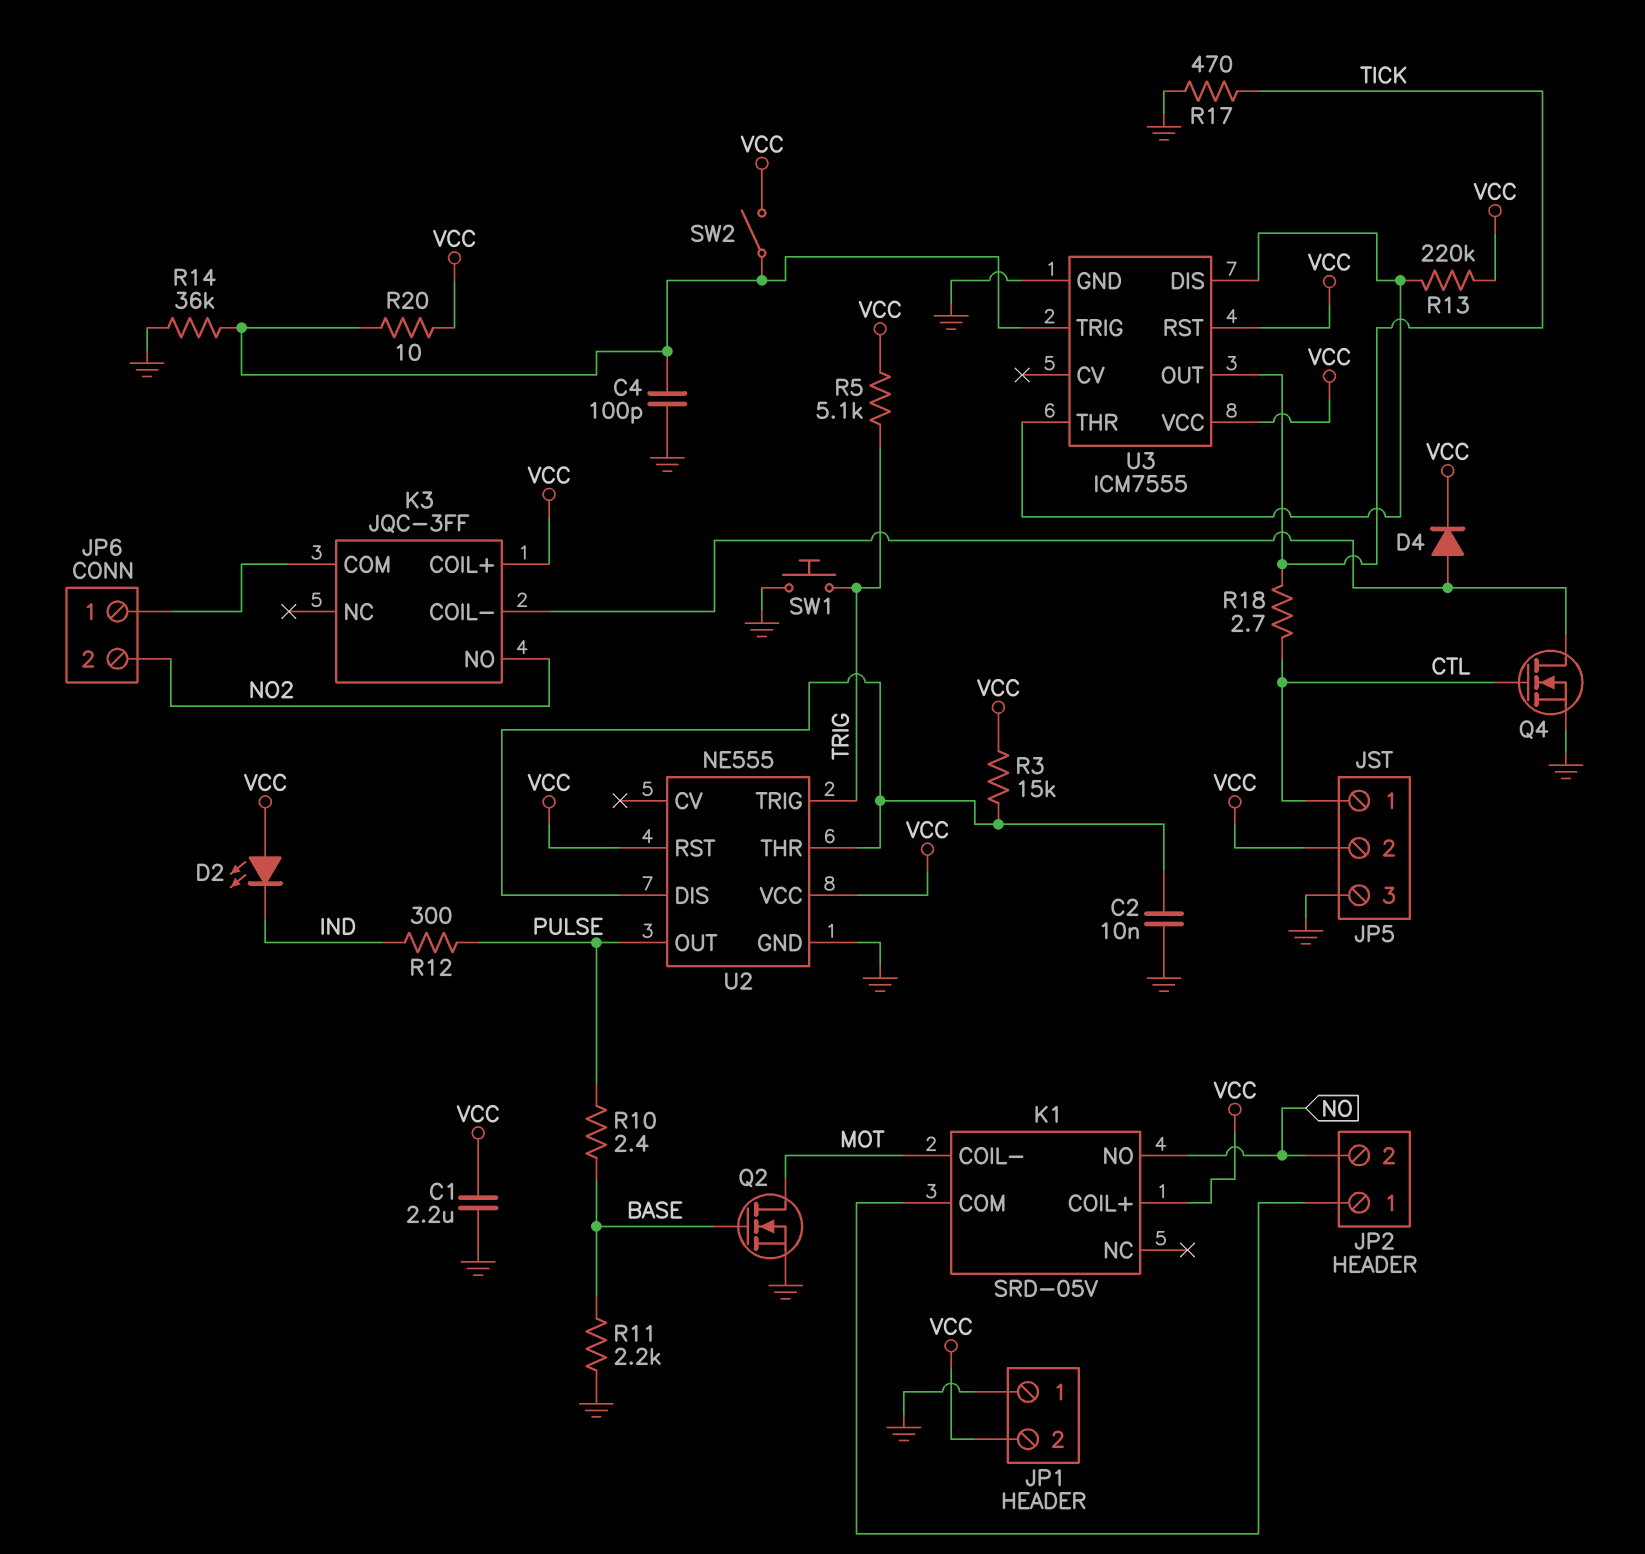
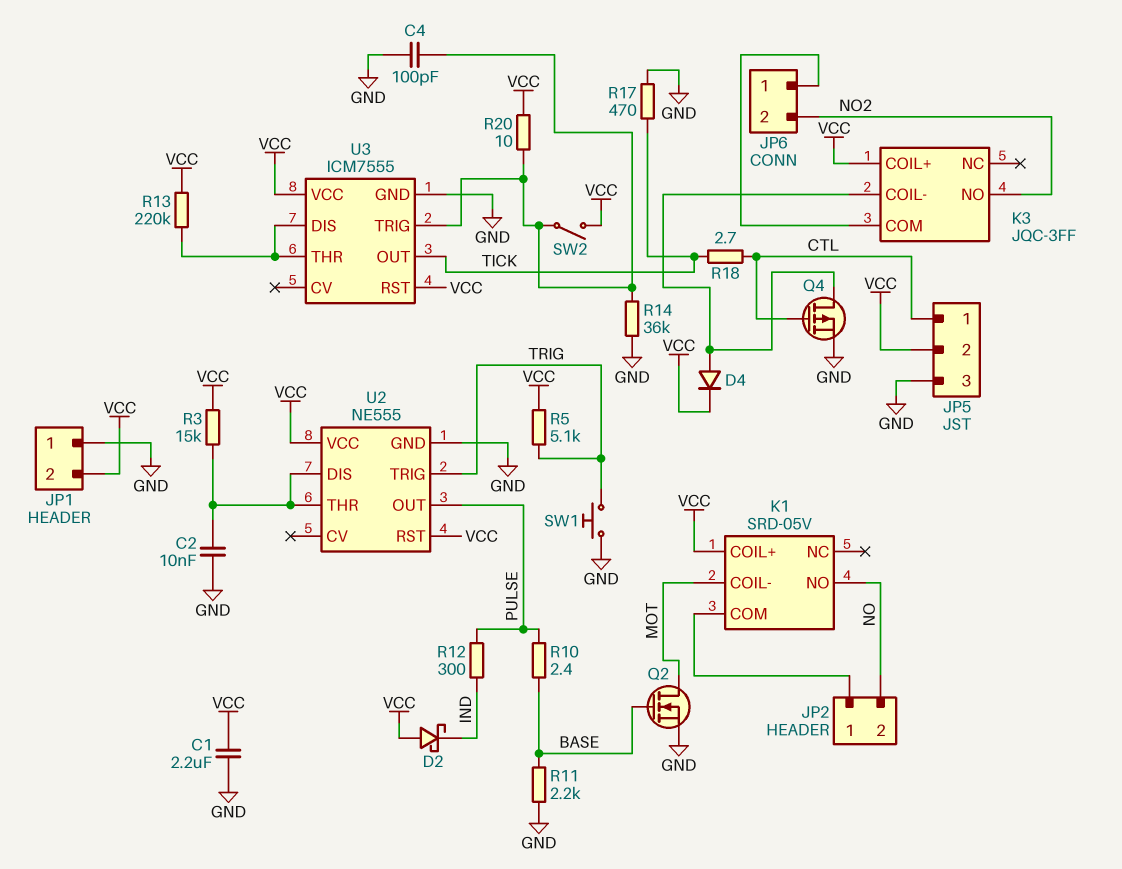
D2: LED (A VCC, K IND) -> schottky (A VCC, K IND)
Q4: NMOS (G CTL, D K3/COIL-, S GND) -> PMOS (G CTL, D K3/COIL-, S GND)

